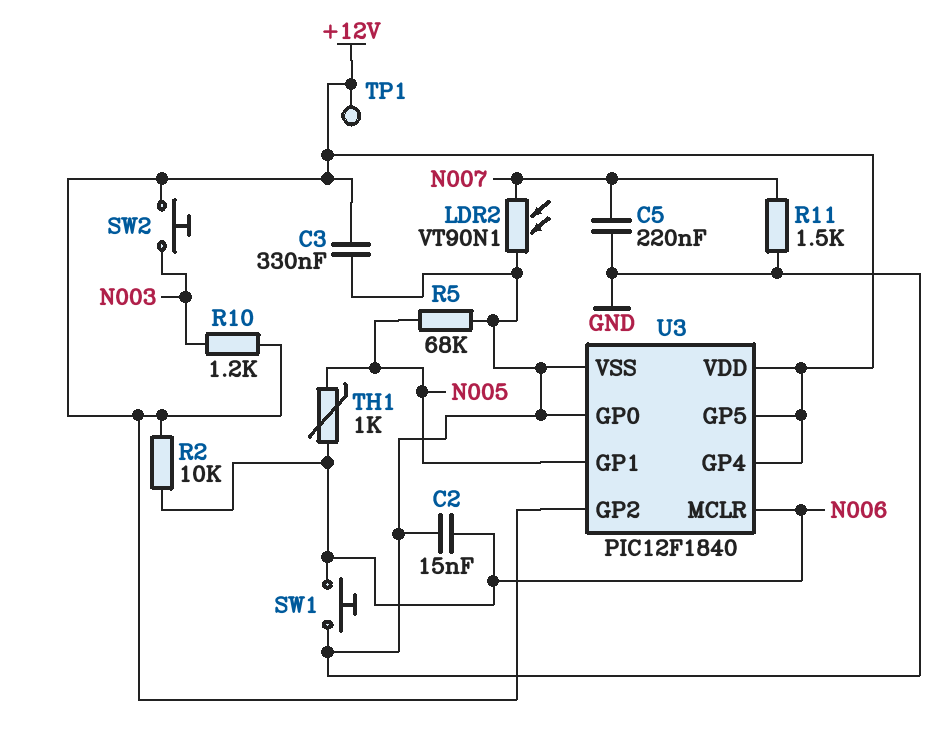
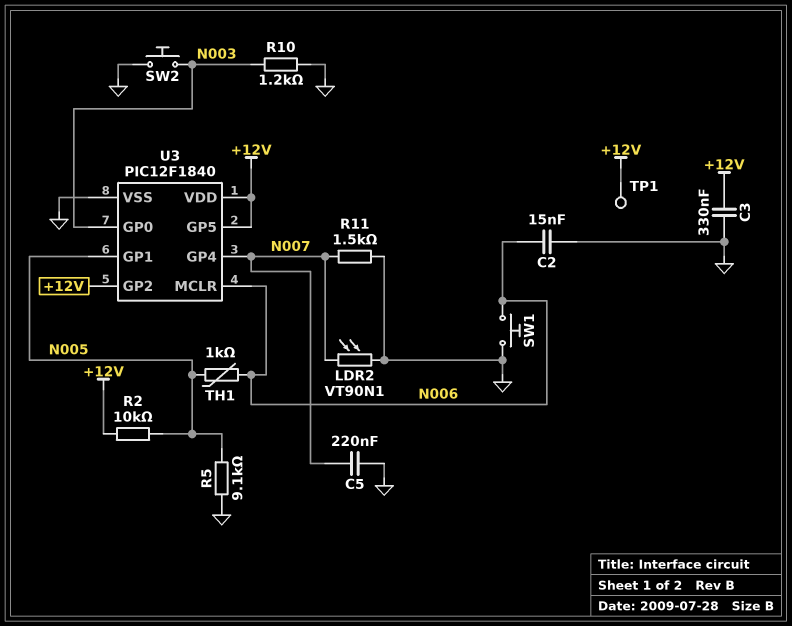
R2: 10k (+12V, N006) -> 10k (+12V, N005)
R5: 68k (GND, N005) -> 9.1k (GND, N005)
R10: 1.2k (+12V, N003) -> 1.2k (GND, N003)
SW2: button (+12V, N003) -> button (GND, N003)
U3 pin GP0: GND -> N003
U3 pin GP4: +12V -> N007

